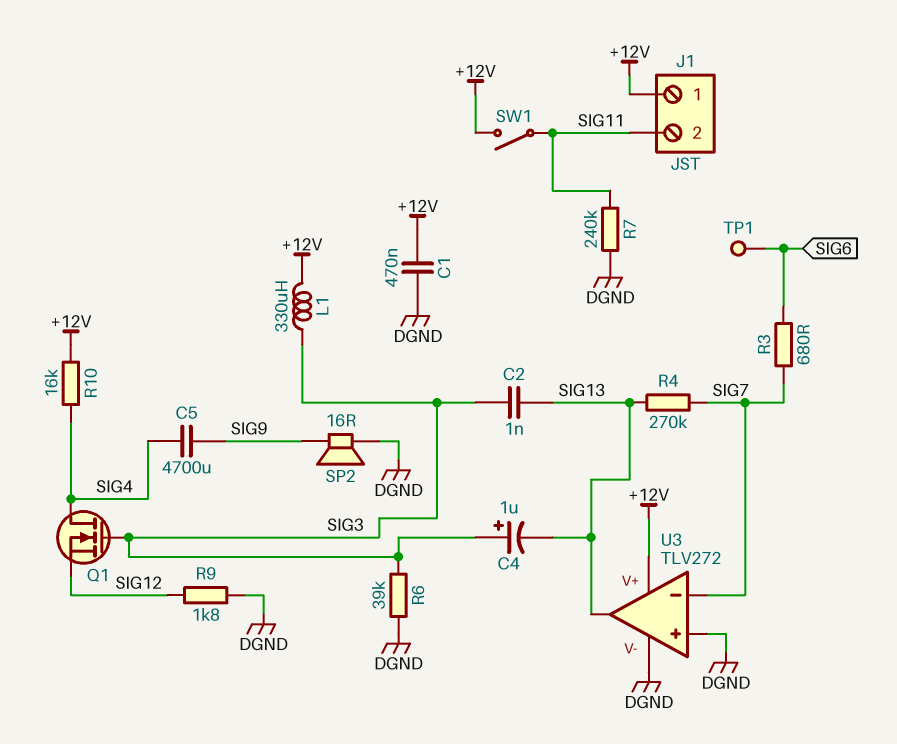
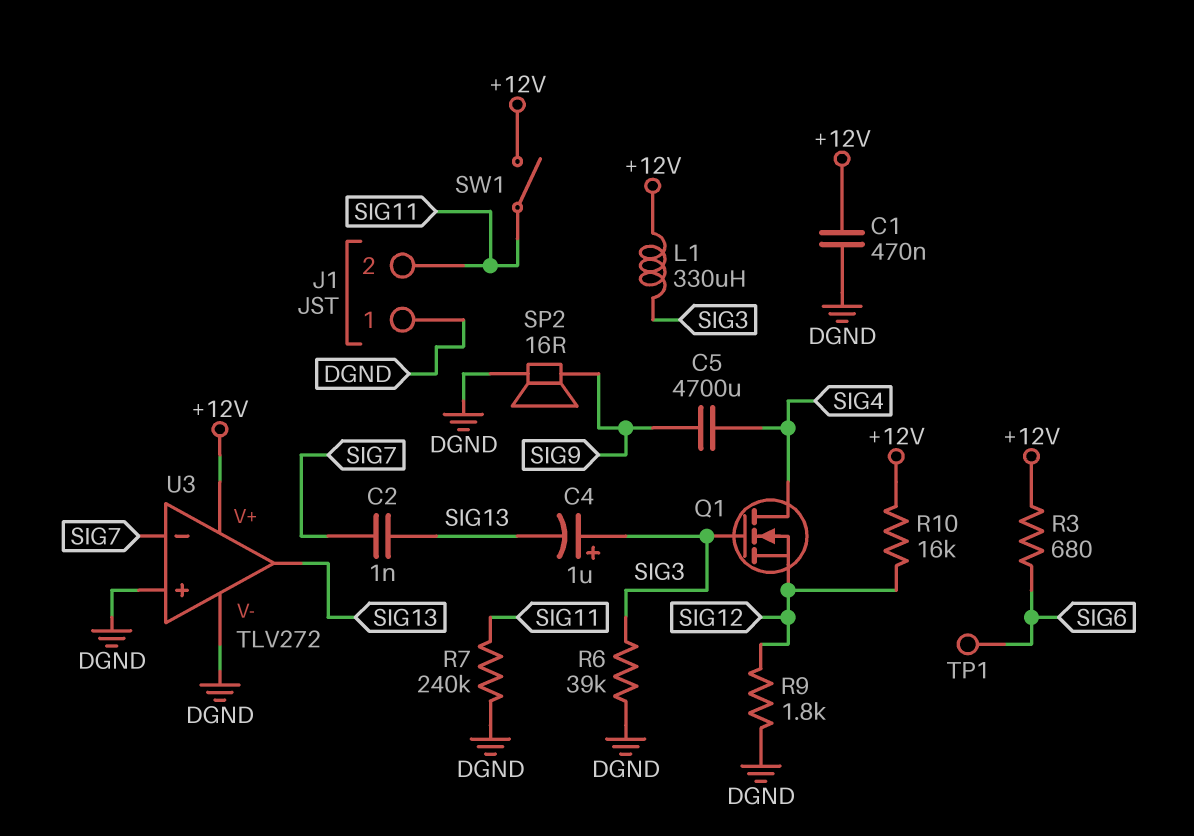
C2: 1nF (SIG3, SIG13) -> 1nF (SIG7, SIG13)
J1 pin 1: +12V -> DGND
R3: 680 (SIG6, SIG7) -> 680 (+12V, SIG6)
R4: 270k (SIG7, SIG13) -> none
R10: 16k (+12V, SIG4) -> 16k (+12V, SIG12)

